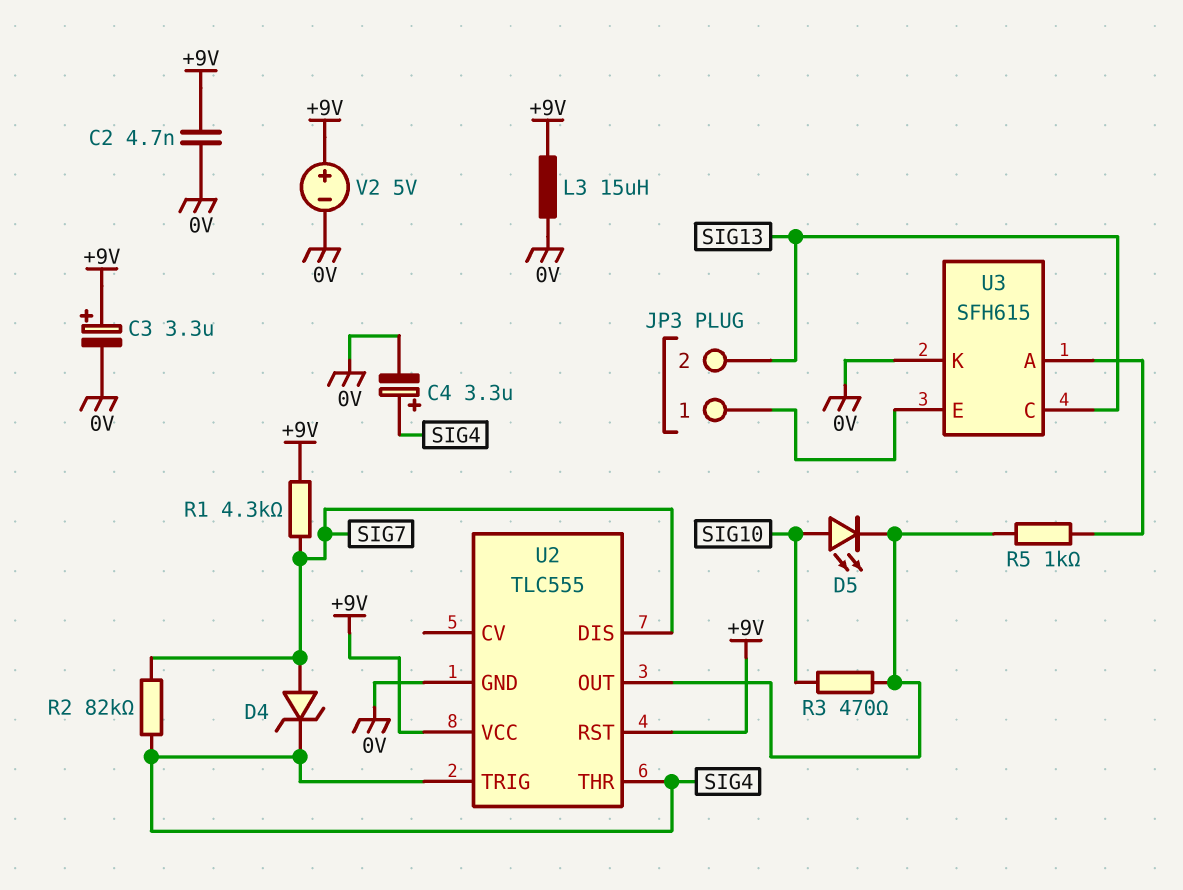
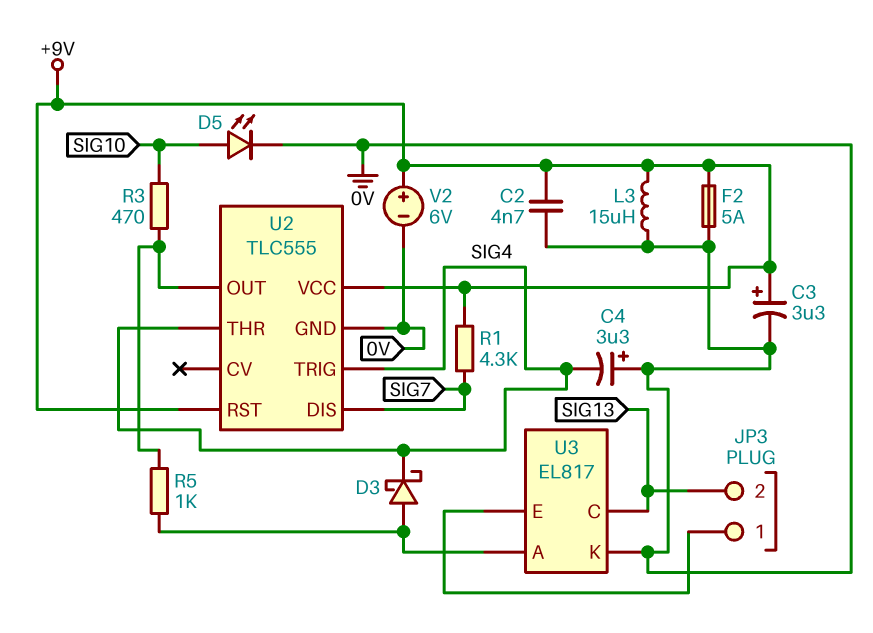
C4: 3.3uF (plus SIG4, minus 0V) -> 3.3uF (plus 0V, minus SIG4)
D3: none -> schottky (A U3/A, K SIG4)
D4: zener (A SIG7, K SIG4) -> none
D5: LED (A SIG10, K U2/OUT) -> LED (A SIG10, K 0V)
F2: none -> 5A (+9V, 0V)
R2: 82k (SIG4, SIG7) -> none
U3: SFH615 -> EL817
V2: 5V (plus +9V, minus 0V) -> 6V (plus +9V, minus 0V)

